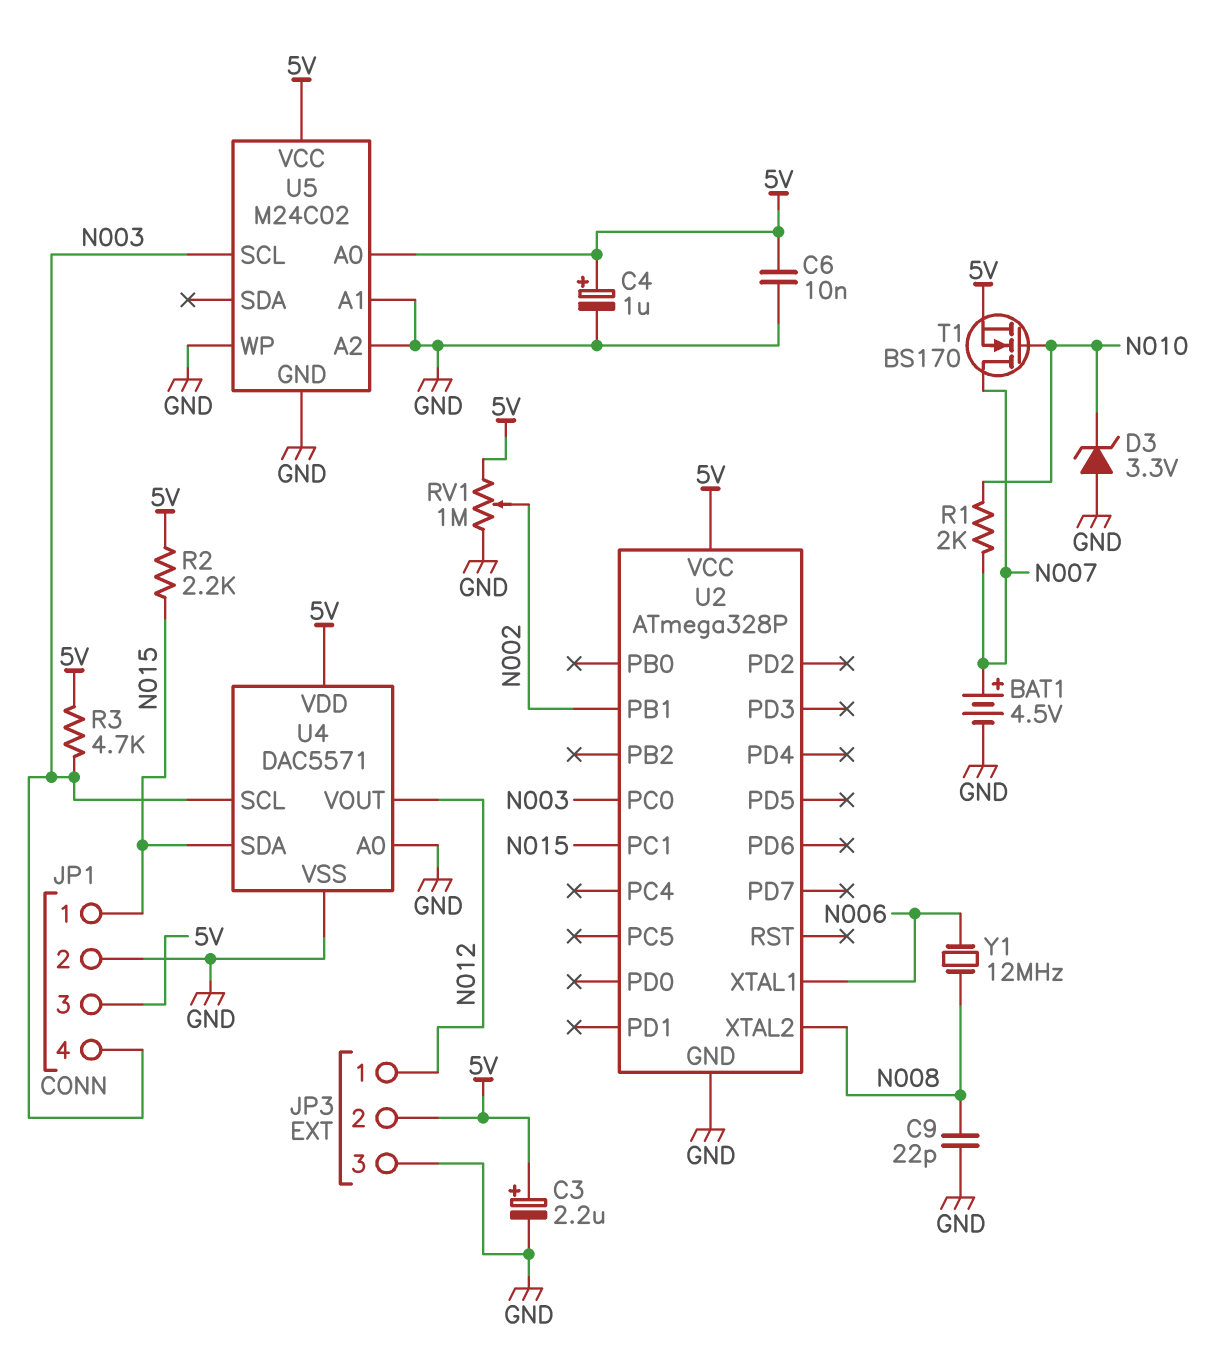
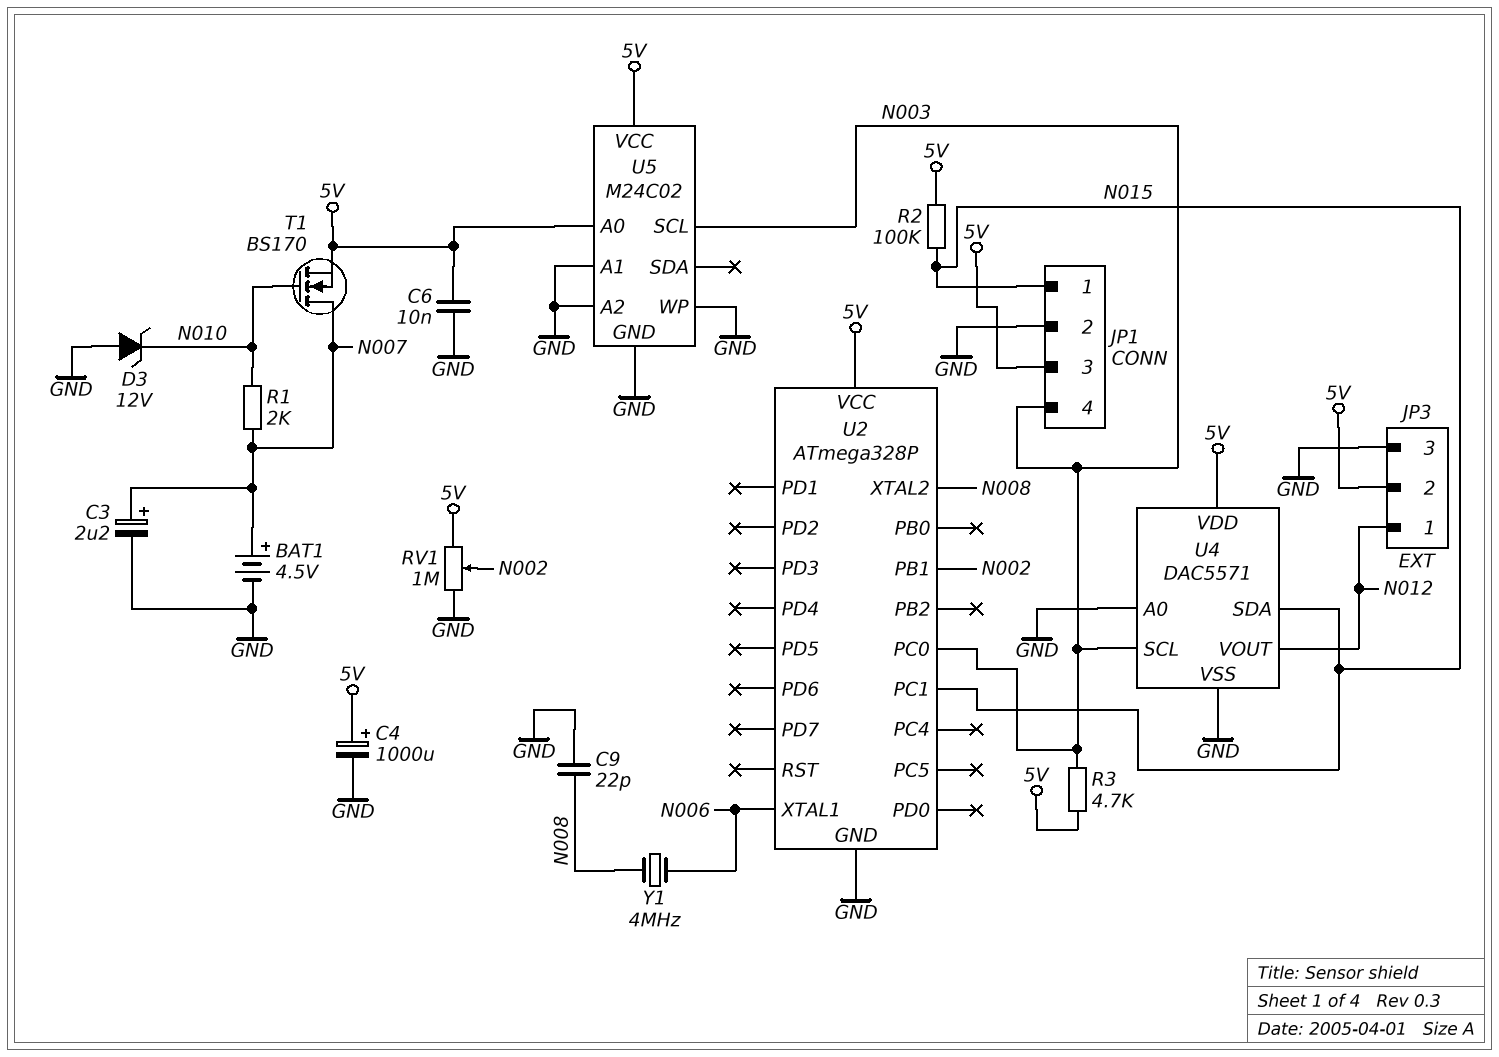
C3: 2.2uF (plus 5V, minus GND) -> 2.2uF (plus N007, minus GND)
C4: 1uF (plus 5V, minus GND) -> 1000uF (plus 5V, minus GND)
D3: zener 3.3V (A GND, K N010) -> zener 12V (A GND, K N010)
R2: 2.2k (5V, N015) -> 100k (5V, N015)
Y1: 12MHz (N006, N008) -> 4MHz (N006, N008)

